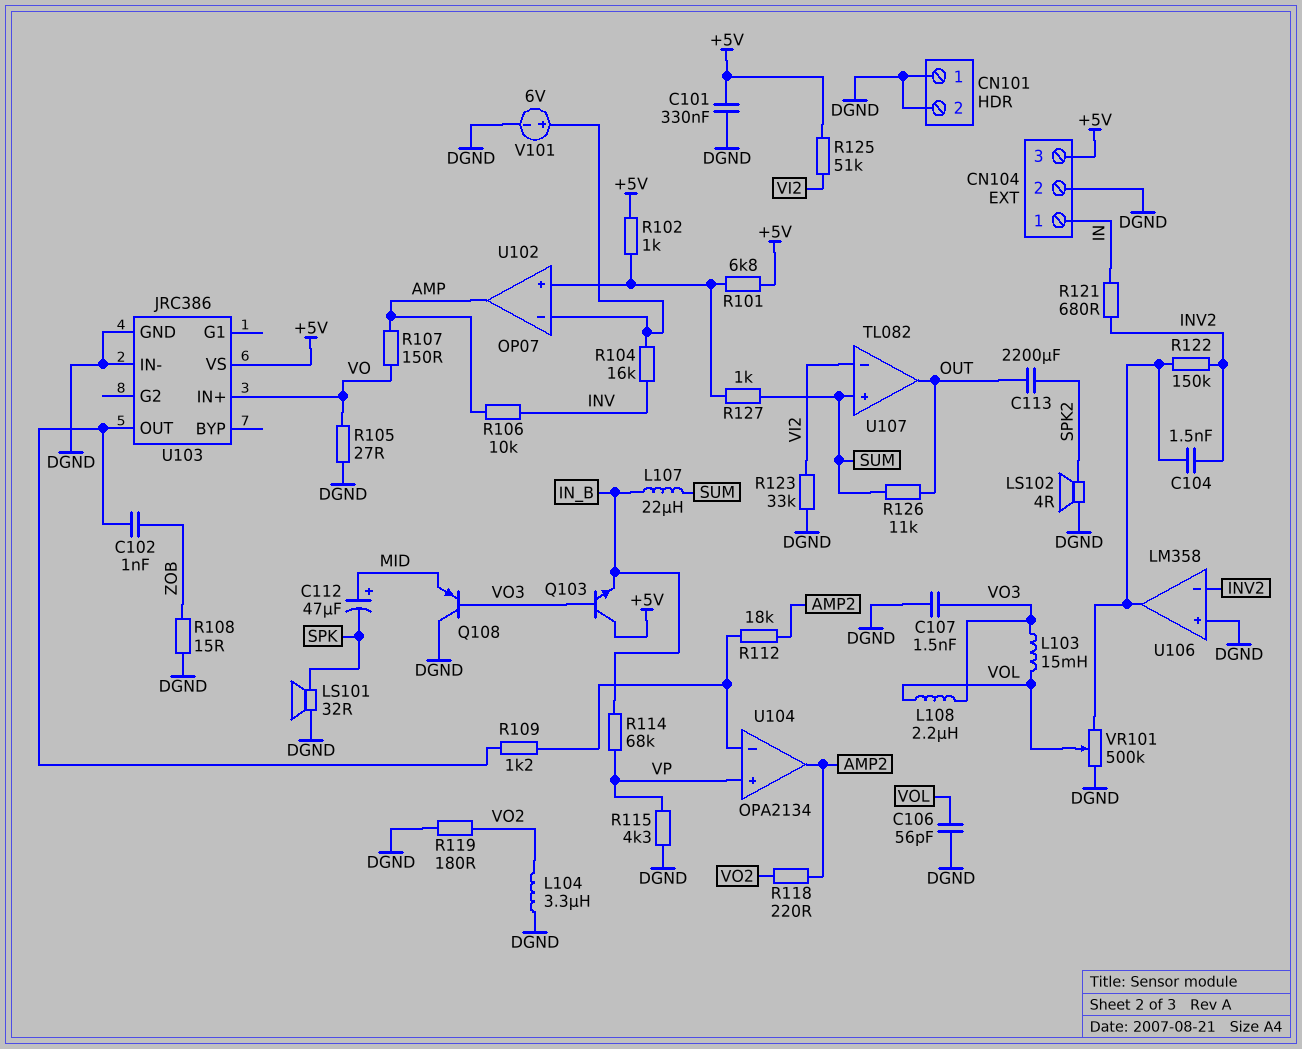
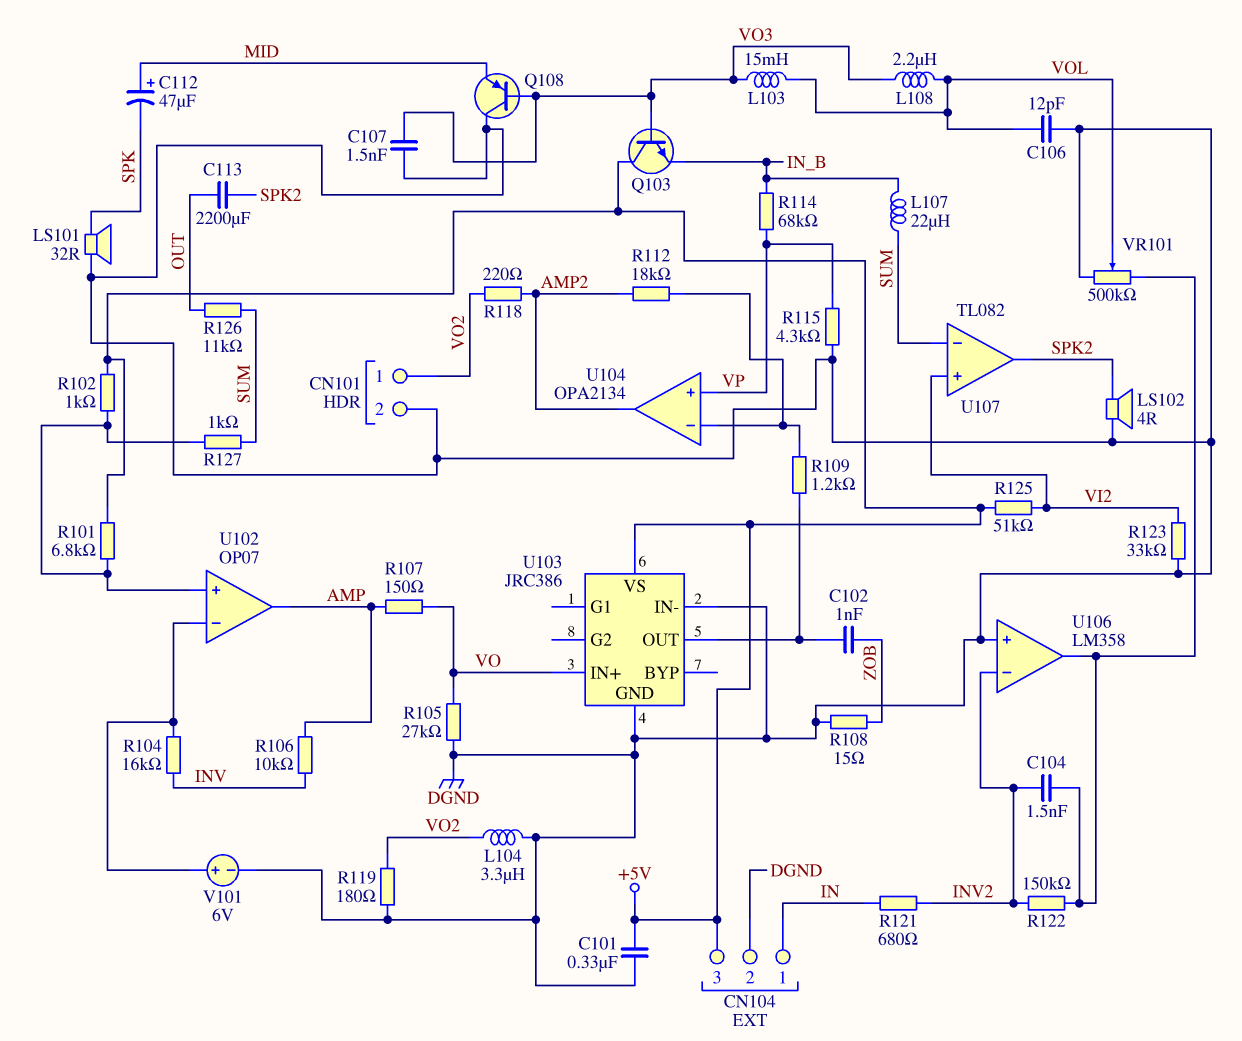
C106: 56pF (DGND, VOL) -> 12pF (DGND, VOL)
CN101 pin 1: DGND -> VO2
R105: 27 (DGND, VO) -> 27k (DGND, VO)
U107 pin in+: SUM -> VI2
U107 pin in-: VI2 -> SUM
U107 pin out: OUT -> SPK2

